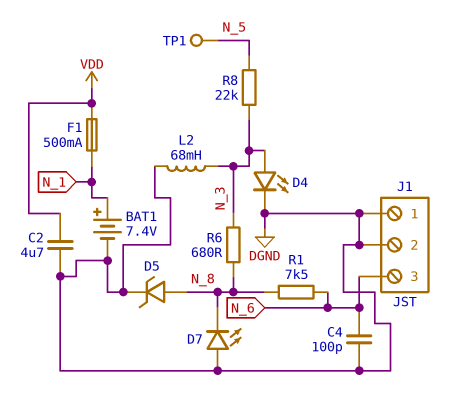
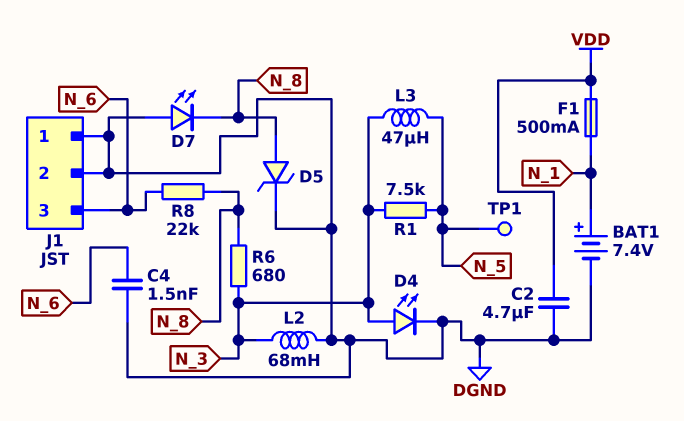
C4: 100pF (DGND, N_6) -> 1.5nF (DGND, N_6)
L3: none -> 47uH (N_3, N_5)
R1: 7.5k (N_6, N_8) -> 7.5k (N_3, N_5)
R8: 22k (N_3, N_5) -> 22k (N_6, N_8)

